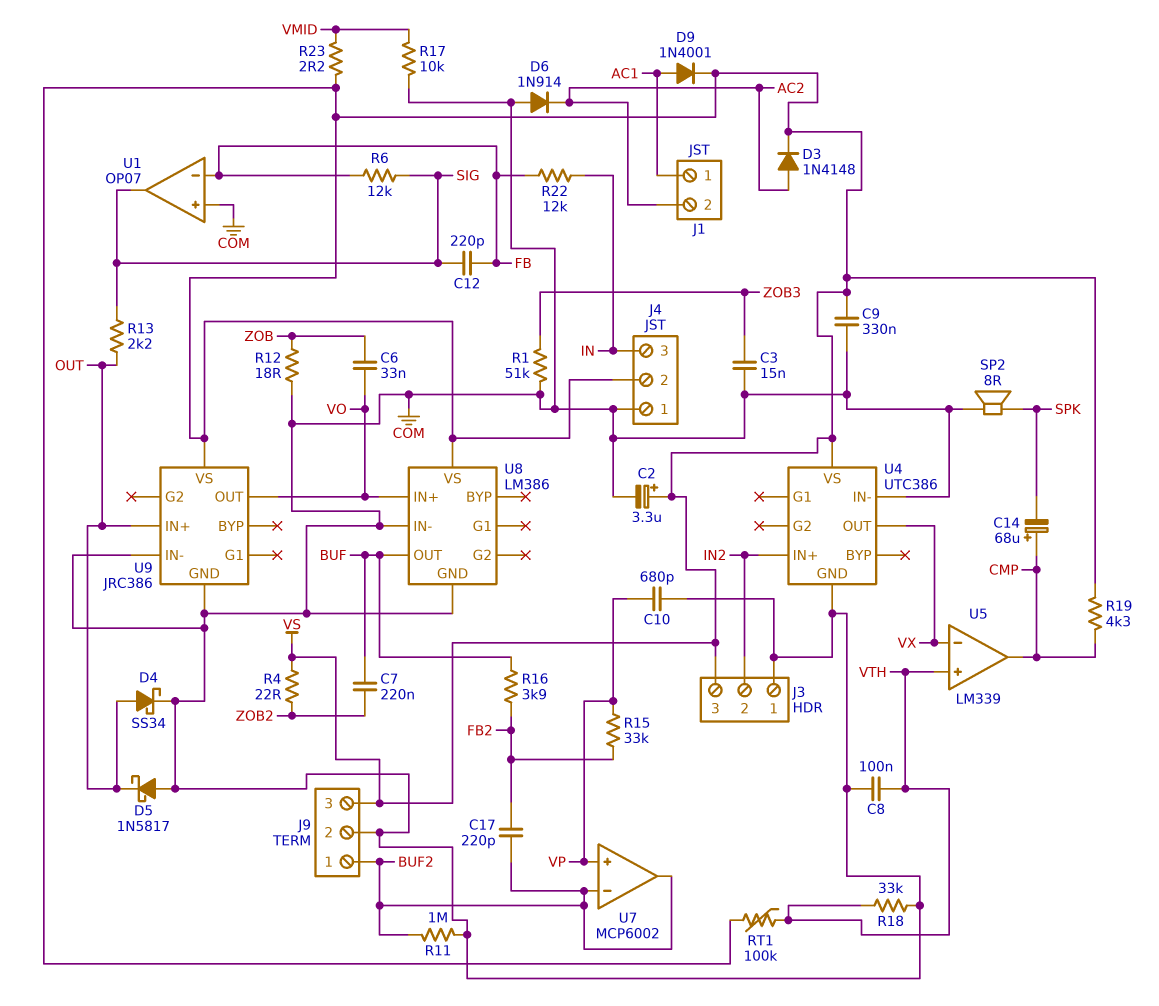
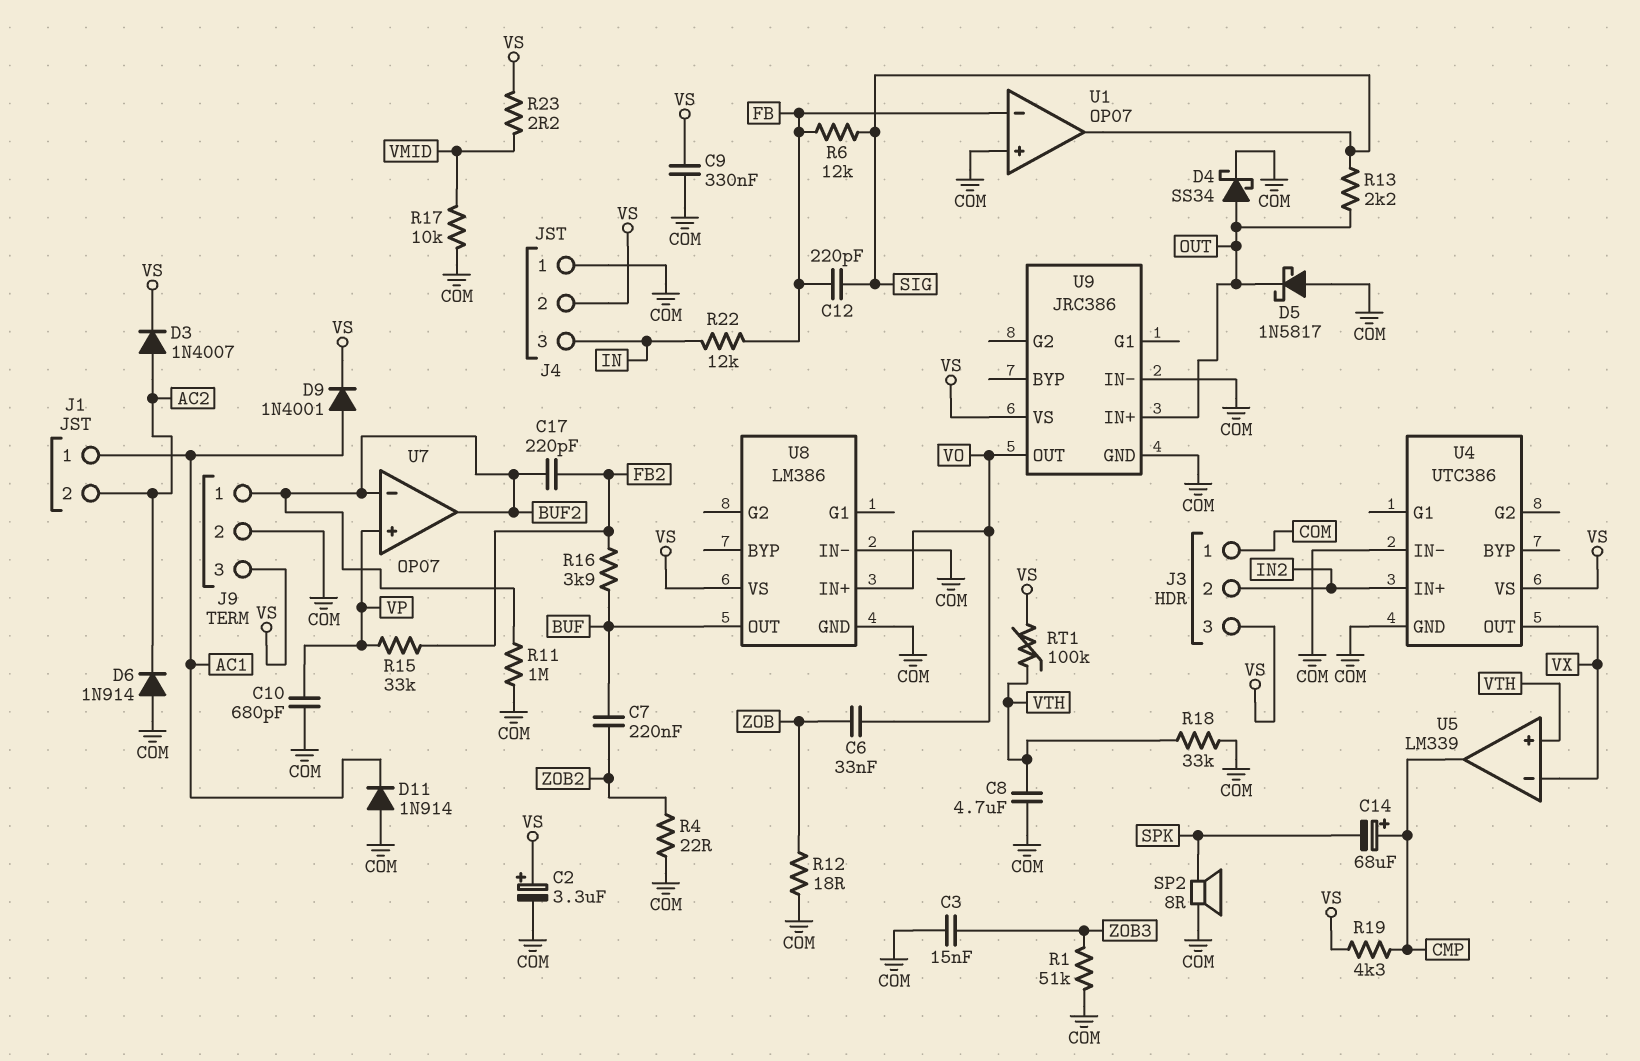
C8: 100nF (COM, VTH) -> 4.7uF (COM, VTH)
D3: diode 1N4148 (A AC2, K VS) -> diode 1N4007 (A AC2, K VS)
D11: none -> diode 1N914 (A COM, K AC1)
R4: 22 (VS, ZOB2) -> 22 (COM, ZOB2)
U7: MCP6002 -> OP07

